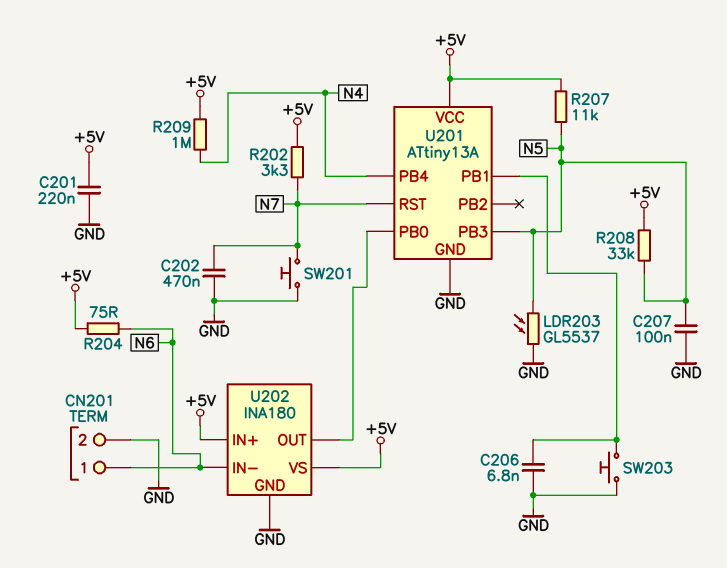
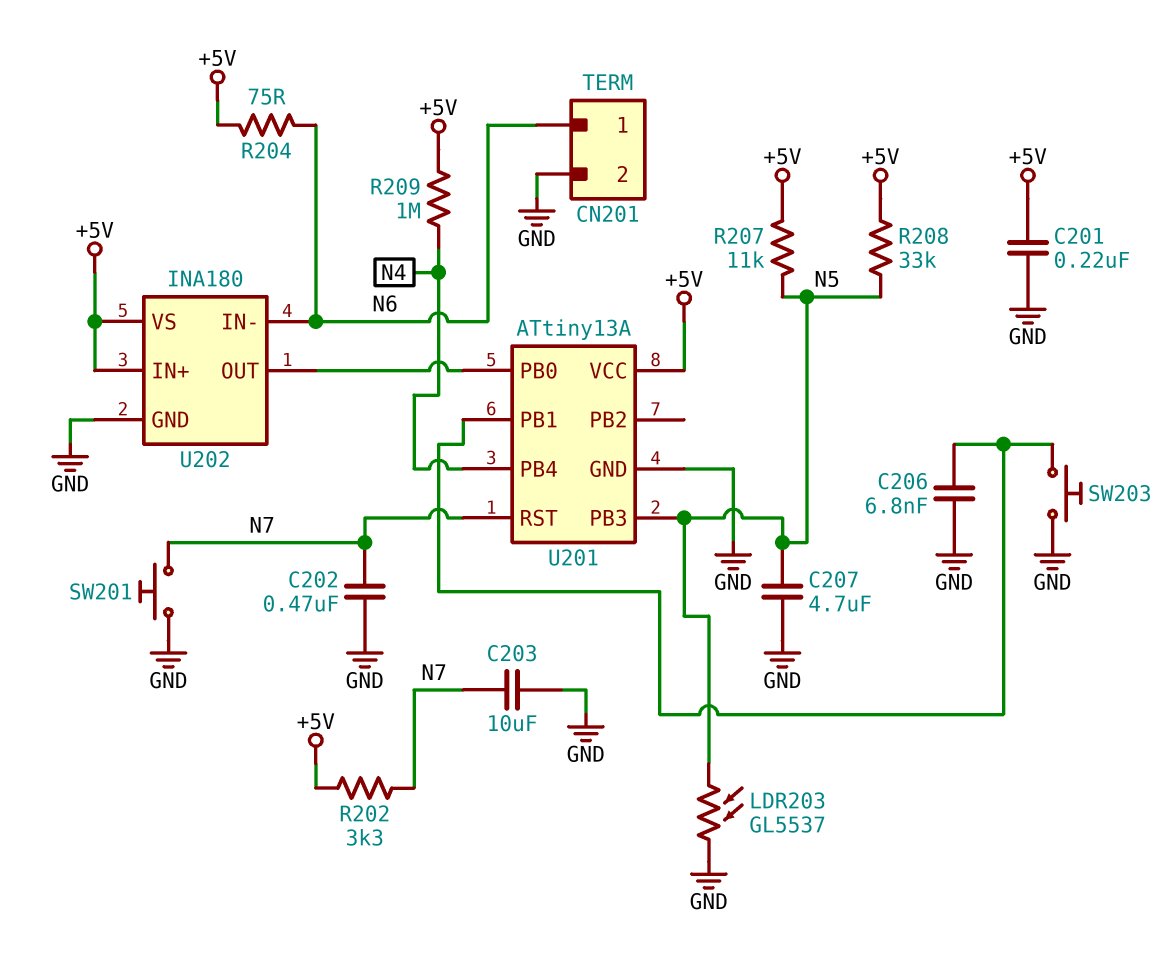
C203: none -> 10uF (GND, N7)
C207: 100nF (GND, N5) -> 4.7uF (GND, N5)

